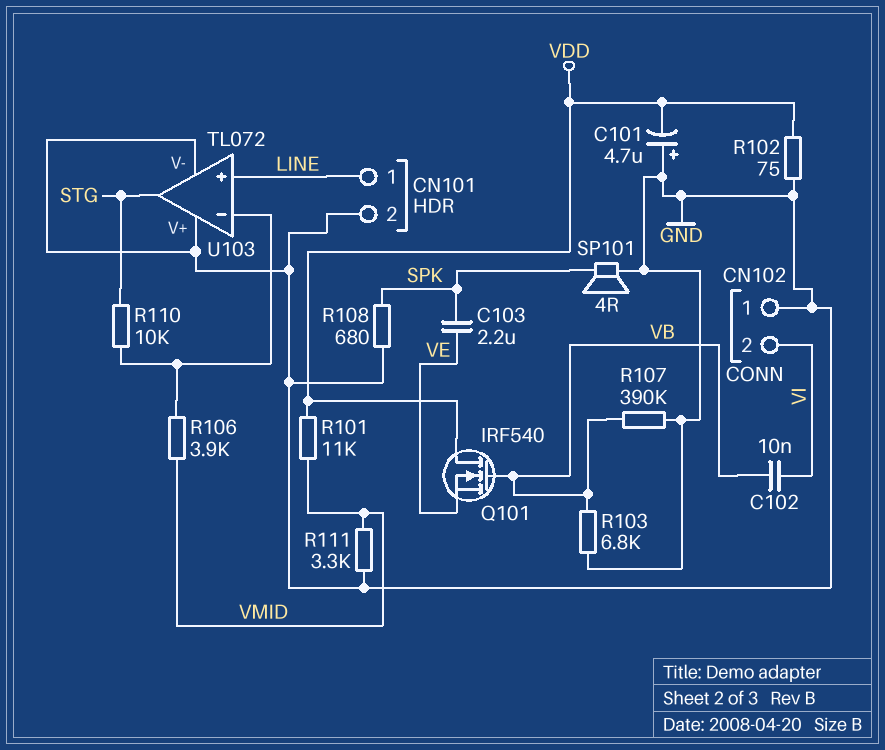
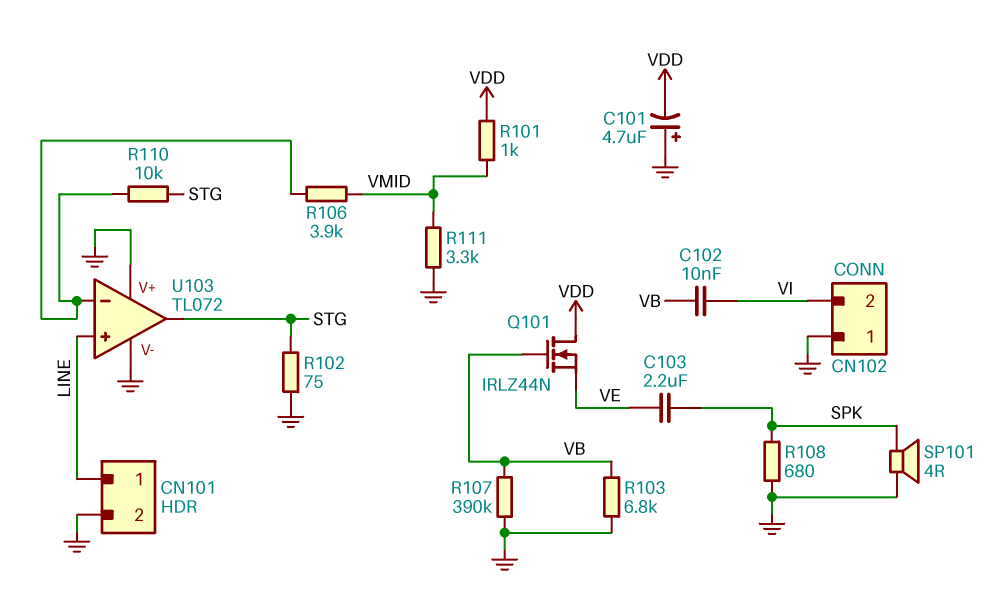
Q101: NMOS IRF540 (G VB, D VDD, S VE) -> NMOS IRLZ44N (G VB, D VDD, S VE)
R101: 11k (VDD, VMID) -> 1k (VDD, VMID)
R102: 75 (GND, VDD) -> 75 (GND, STG)

